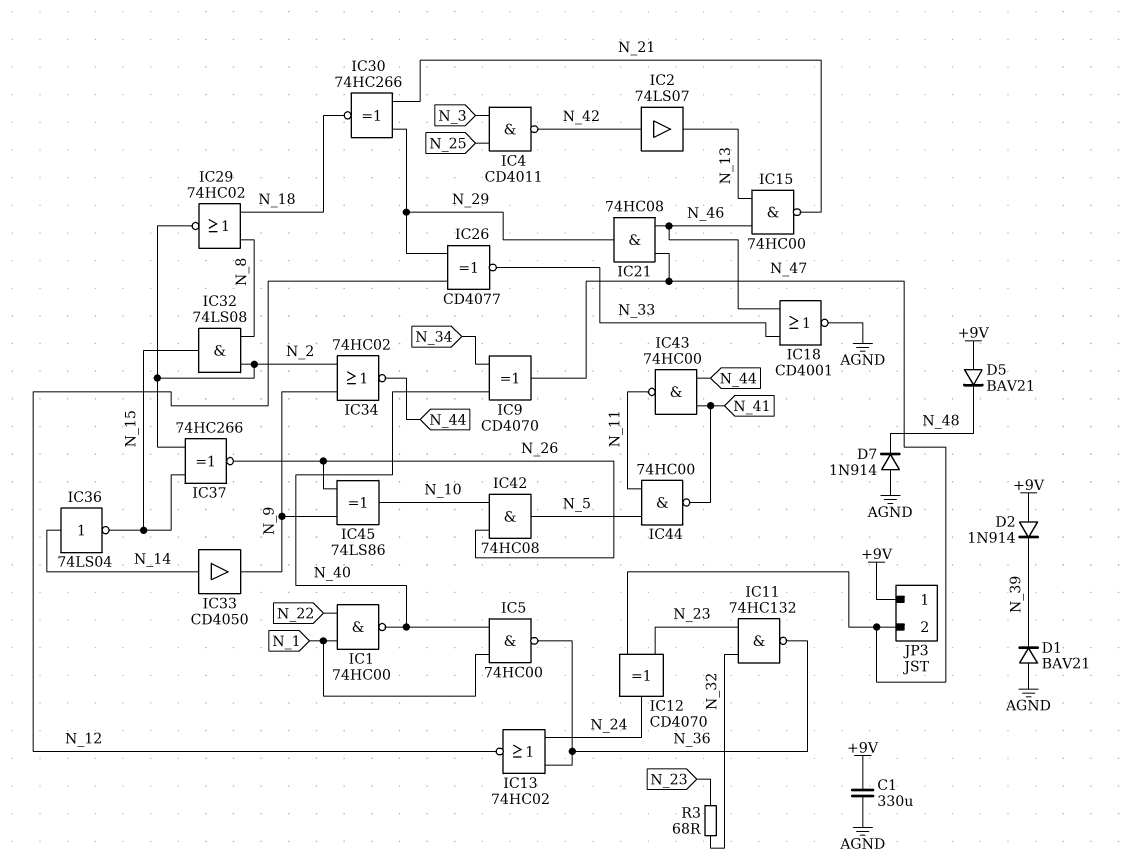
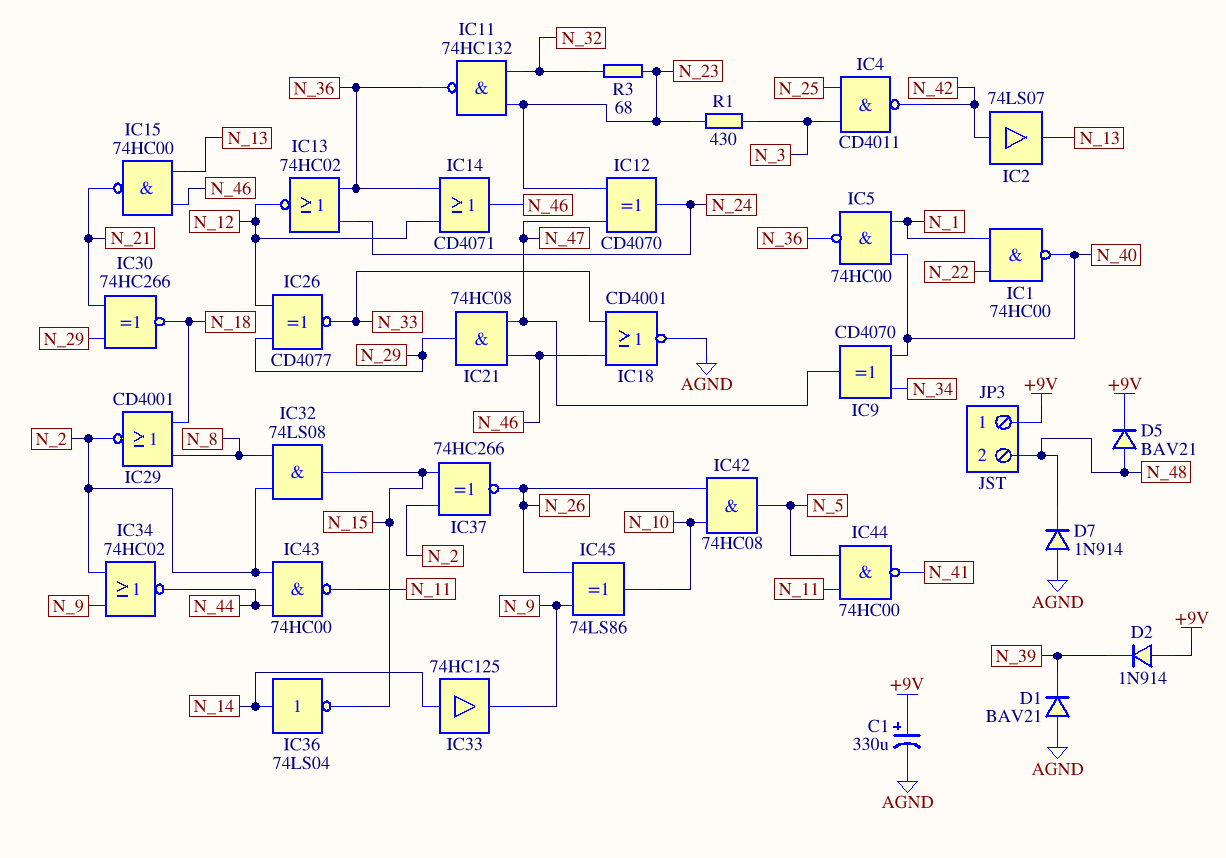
C1: 330uF (+9V, AGND) -> 330uF (plus +9V, minus AGND)
D5: diode BAV21 (A +9V, K N_48) -> diode BAV21 (A N_48, K +9V)
IC14: none -> OR CD4071 (in N_12, in N_36, out N_46)
IC29: NOR 74HC02 (in N_8, in N_18, out N_2) -> NOR CD4001 (in N_8, in N_18, out N_2)
IC33: buffer CD4050 (in N_14, out N_9) -> buffer 74HC125 (in N_14, out N_9)
IC43: NAND 74HC00 (in N_41, in N_44, out N_11) -> NAND 74HC00 (in N_2, in N_44, out N_11)
JP3 pin 2: N_47 -> N_48
R1: none -> 430 (N_3, N_23)

